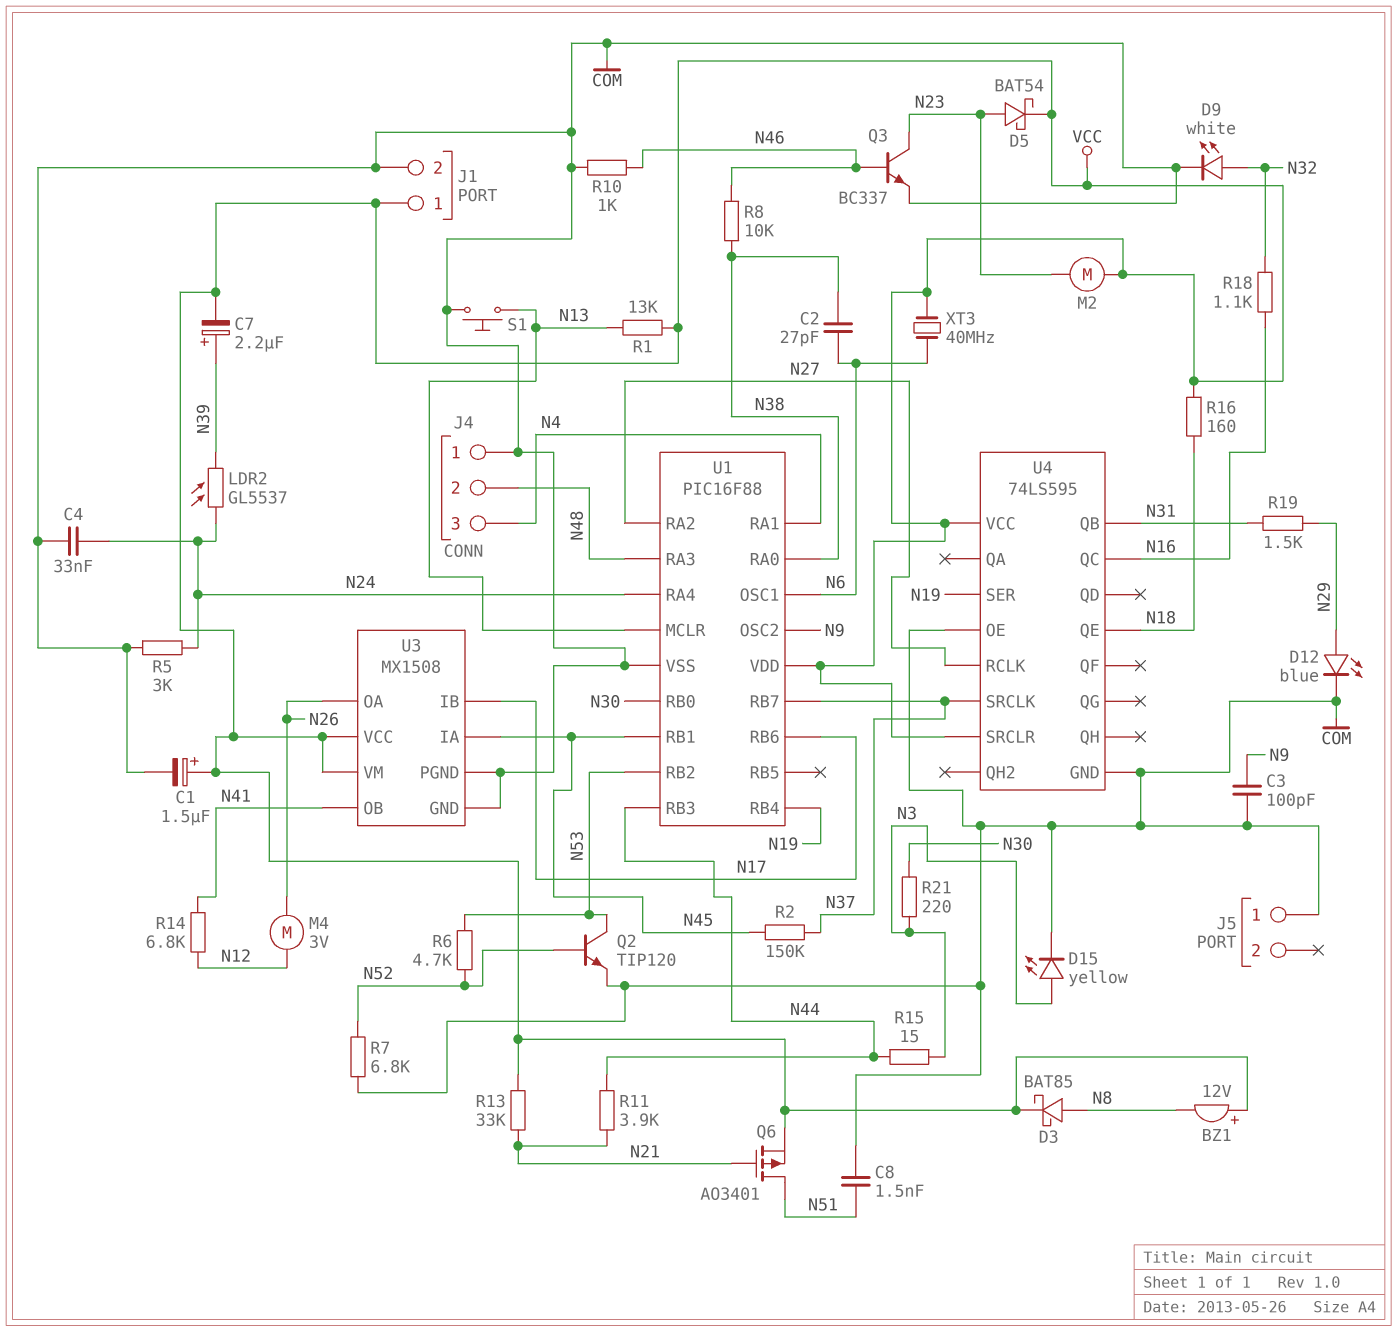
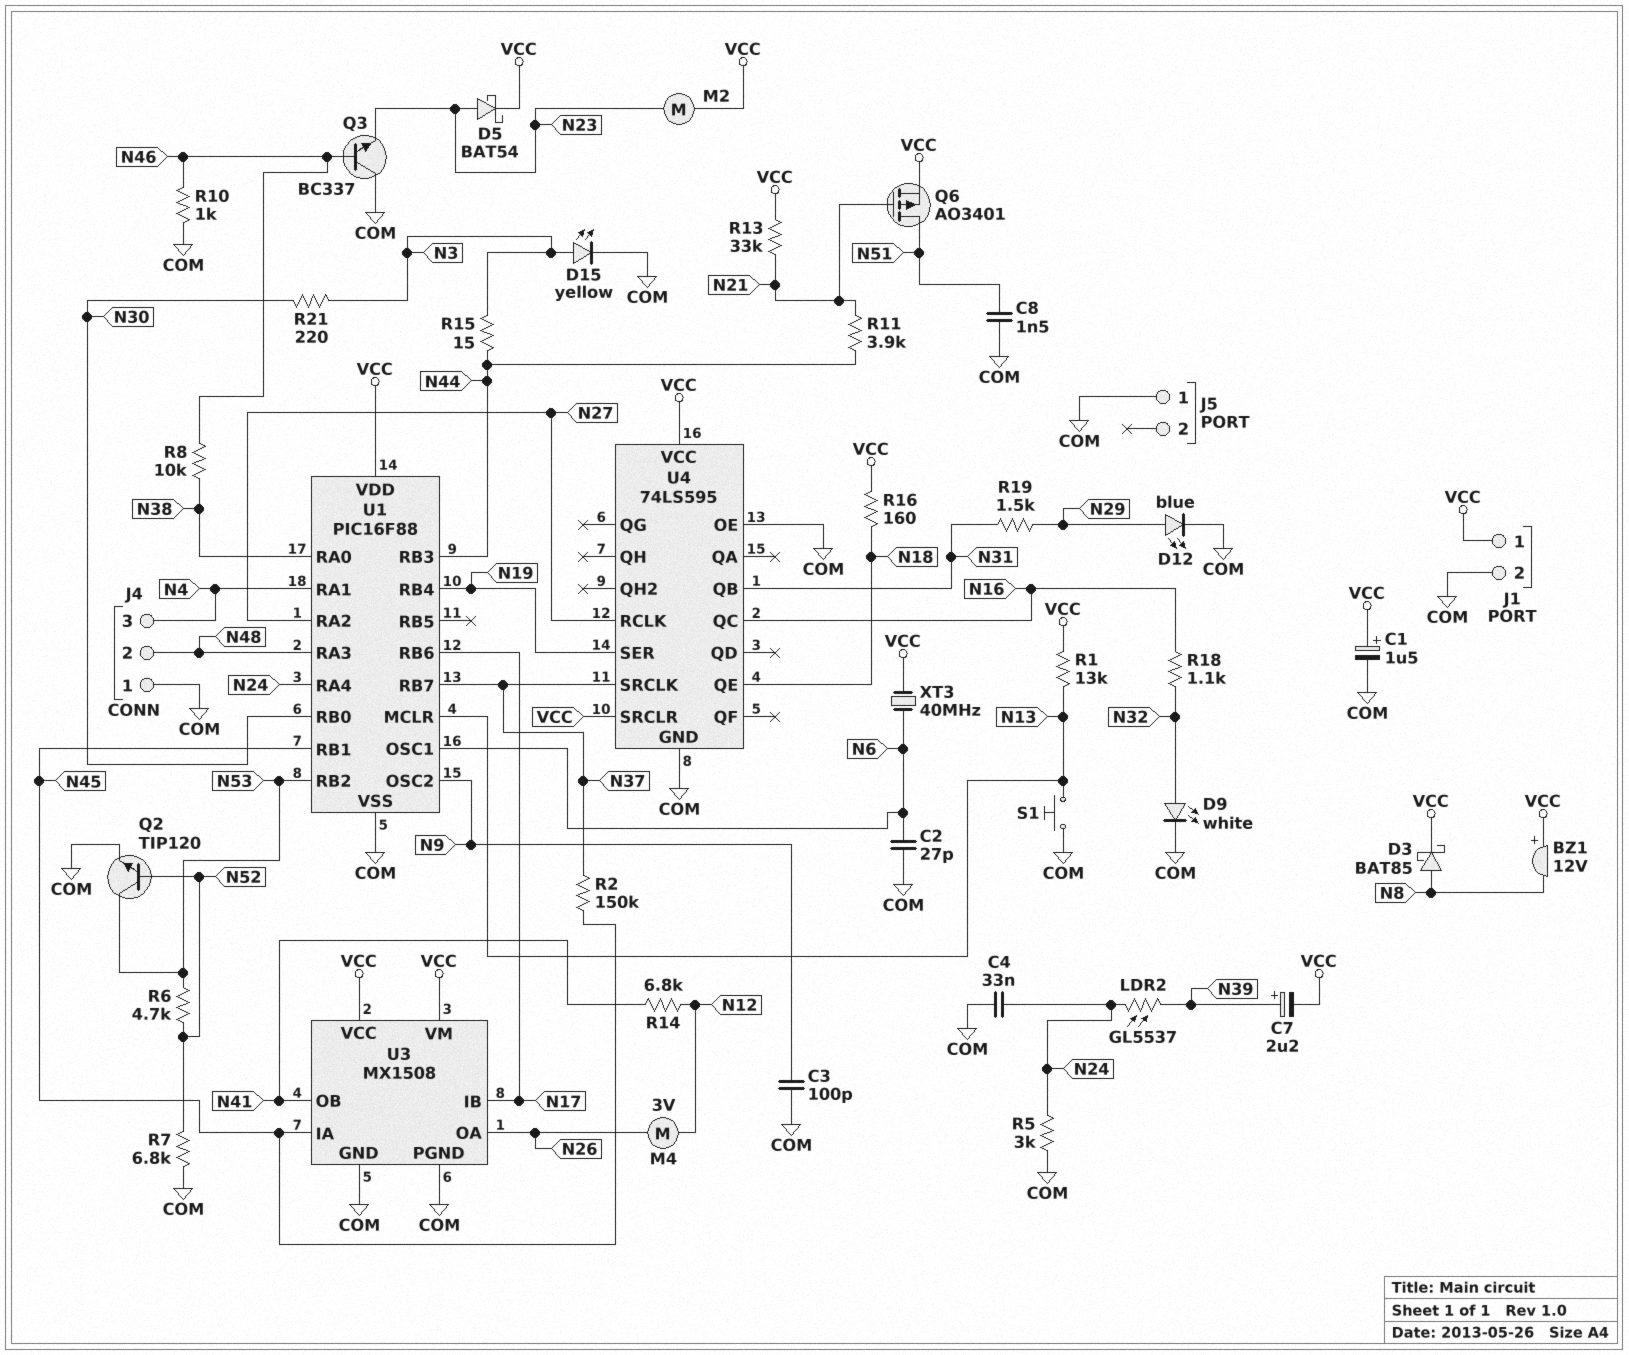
C2: 27pF (N6, N38) -> 27pF (COM, N6)
Q3: NPN BC337 (B N46, C N23, E COM) -> NPN BC337 (B N46, C COM, E N23)

